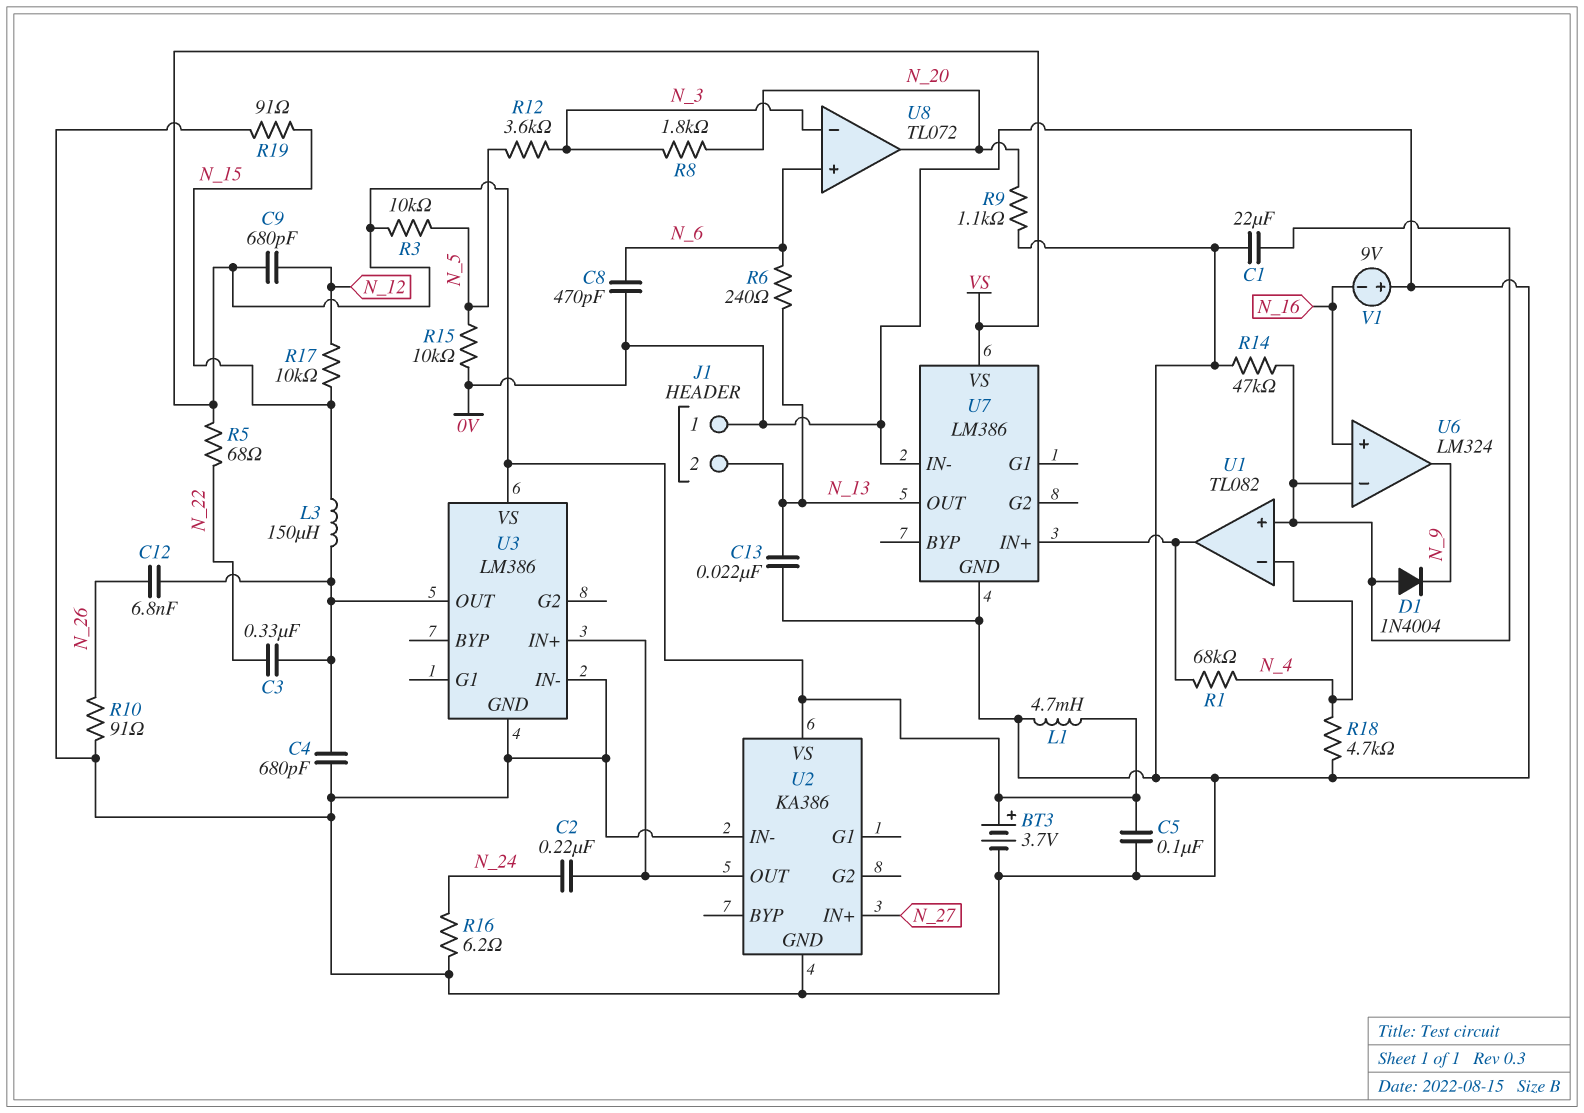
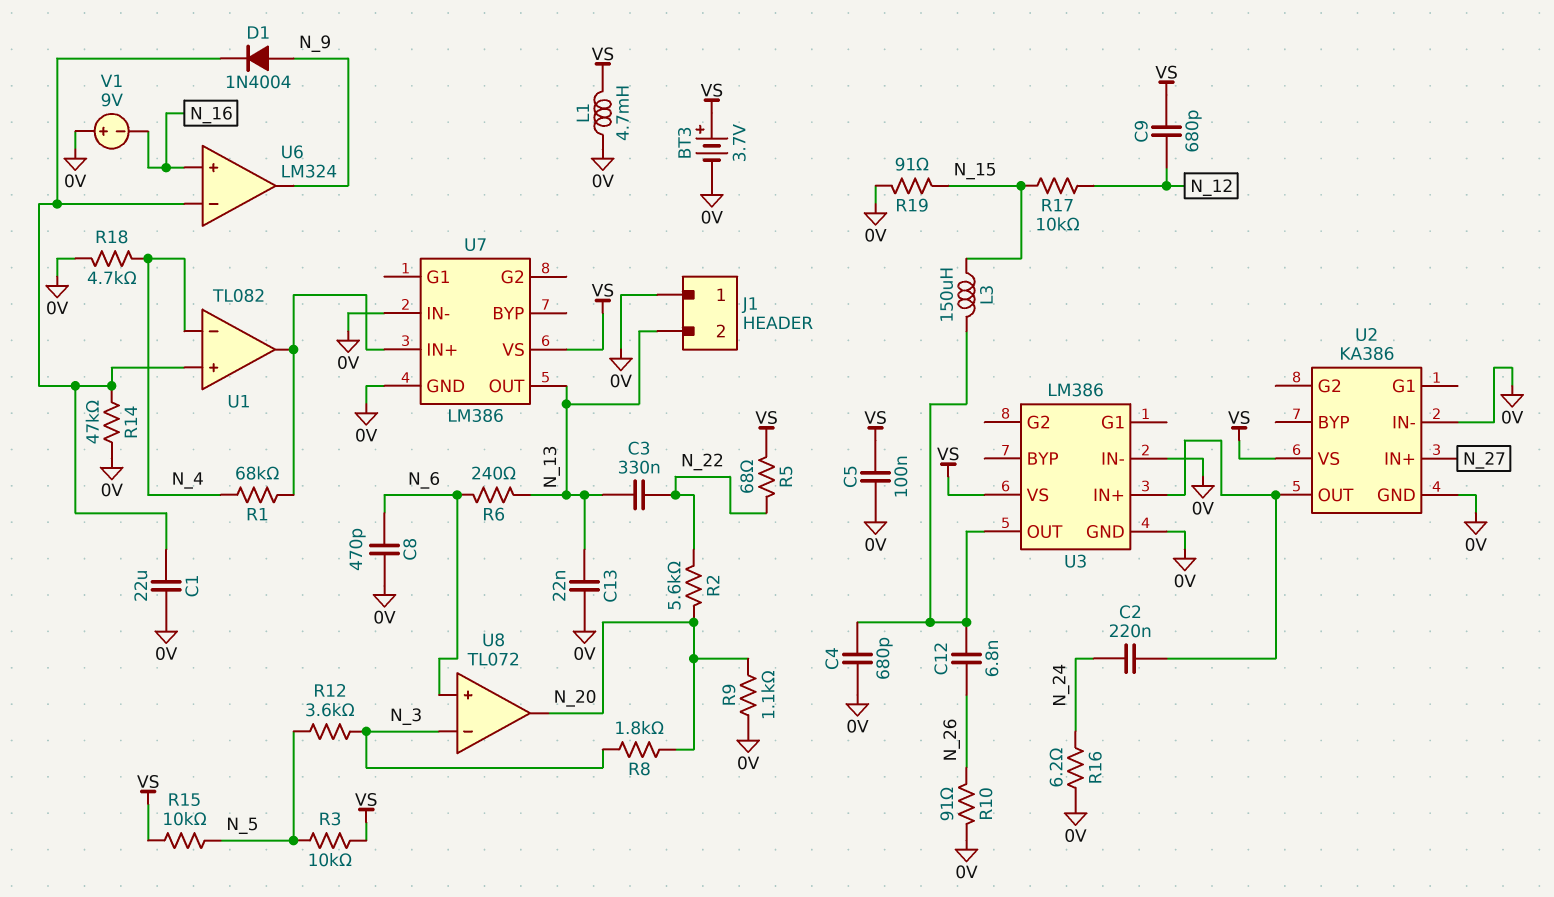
C3: 330nF (N_22, U3/OUT) -> 330nF (N_13, N_22)
D1: diode 1N4004 (A U1/in+, K N_9) -> diode 1N4004 (A N_9, K U1/in+)
R2: none -> 5.6k (N_20, N_22)
R15: 10k (0V, N_5) -> 10k (N_5, VS)

